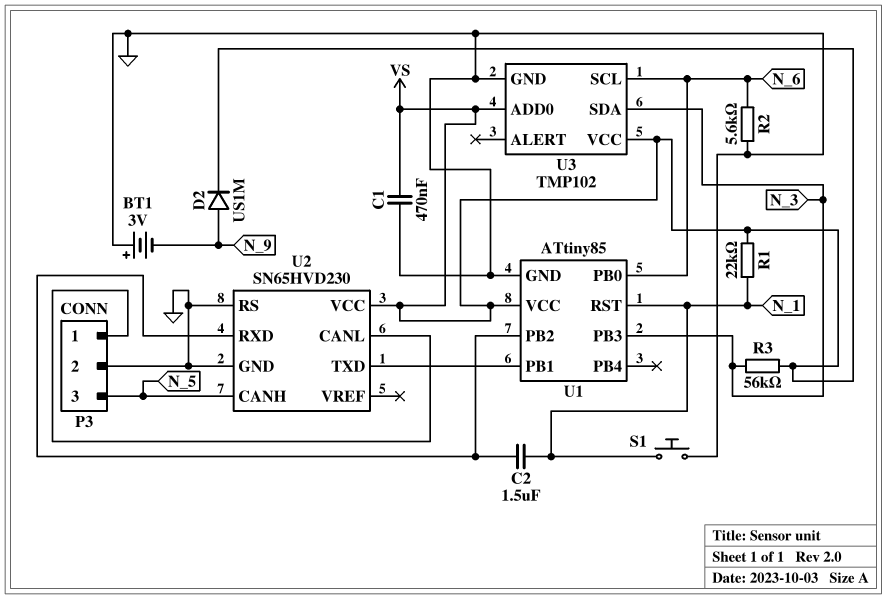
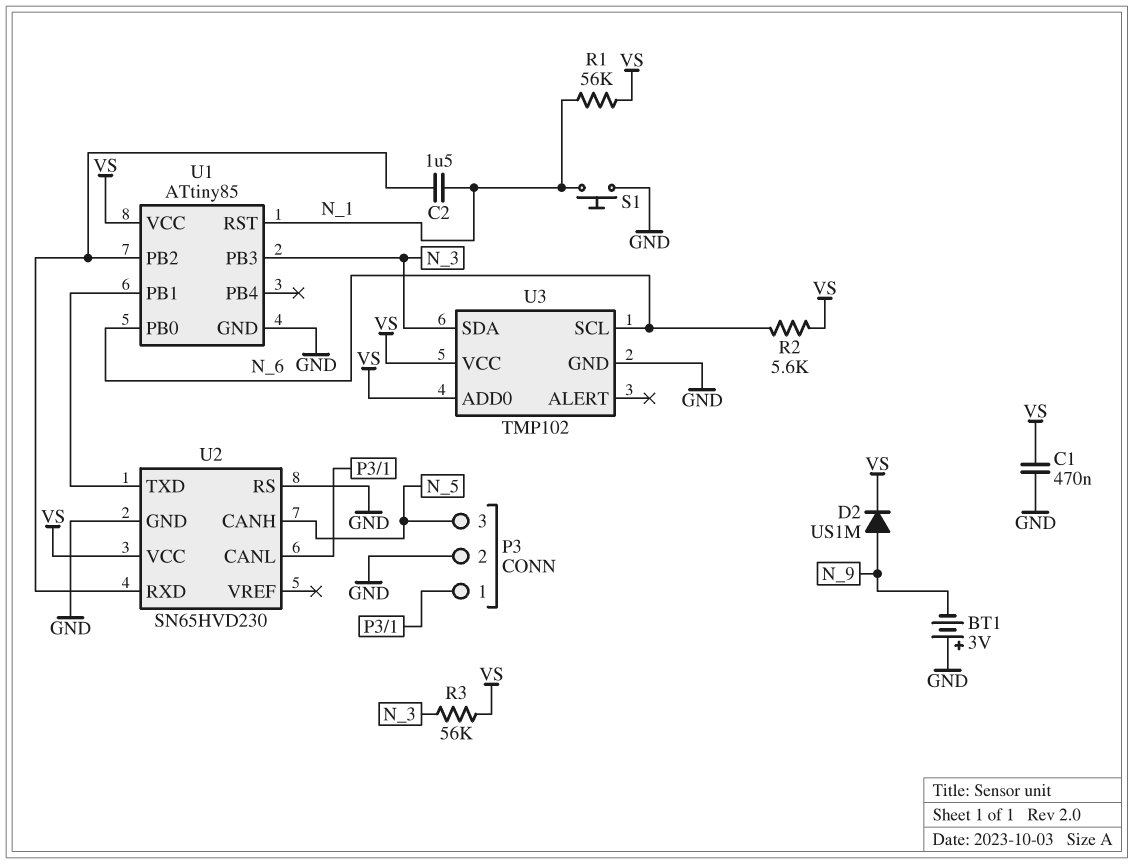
R1: 22k (N_1, VS) -> 56k (N_1, VS)
R2: 5.6k (GND, N_6) -> 5.6k (N_6, VS)

